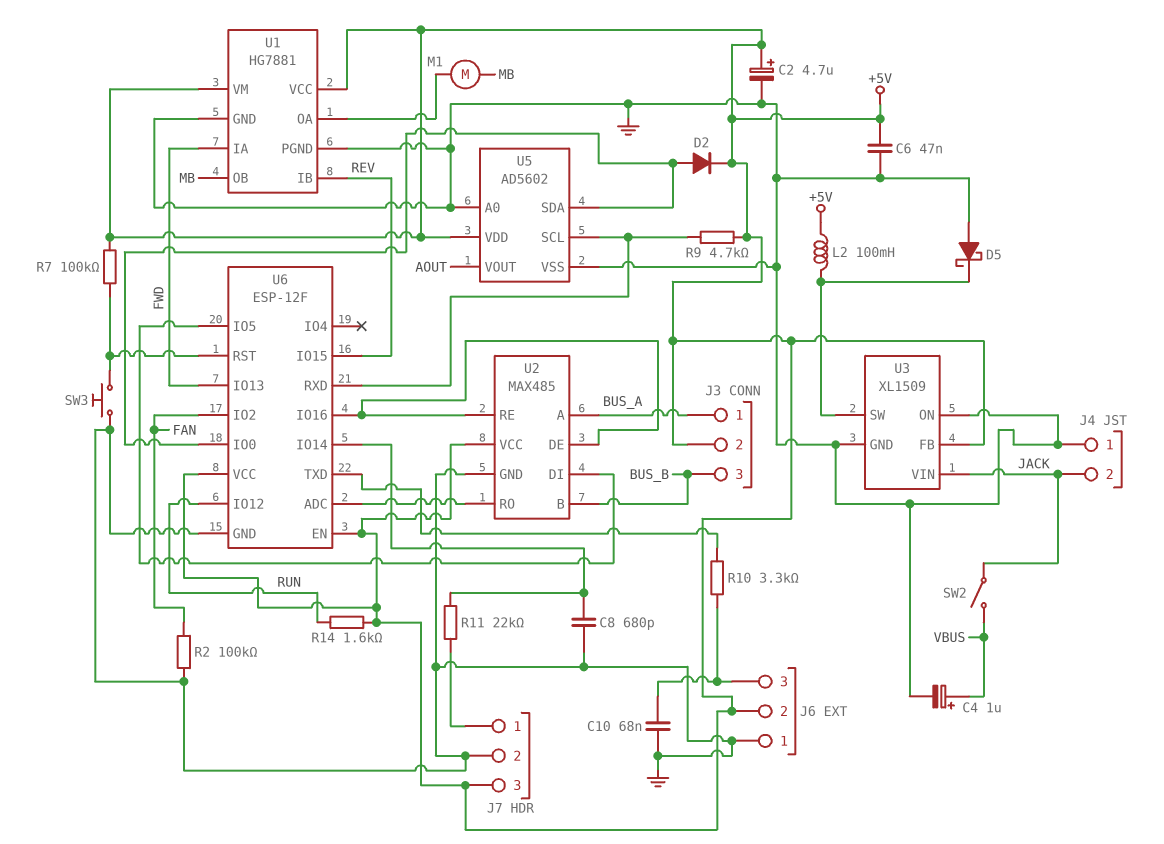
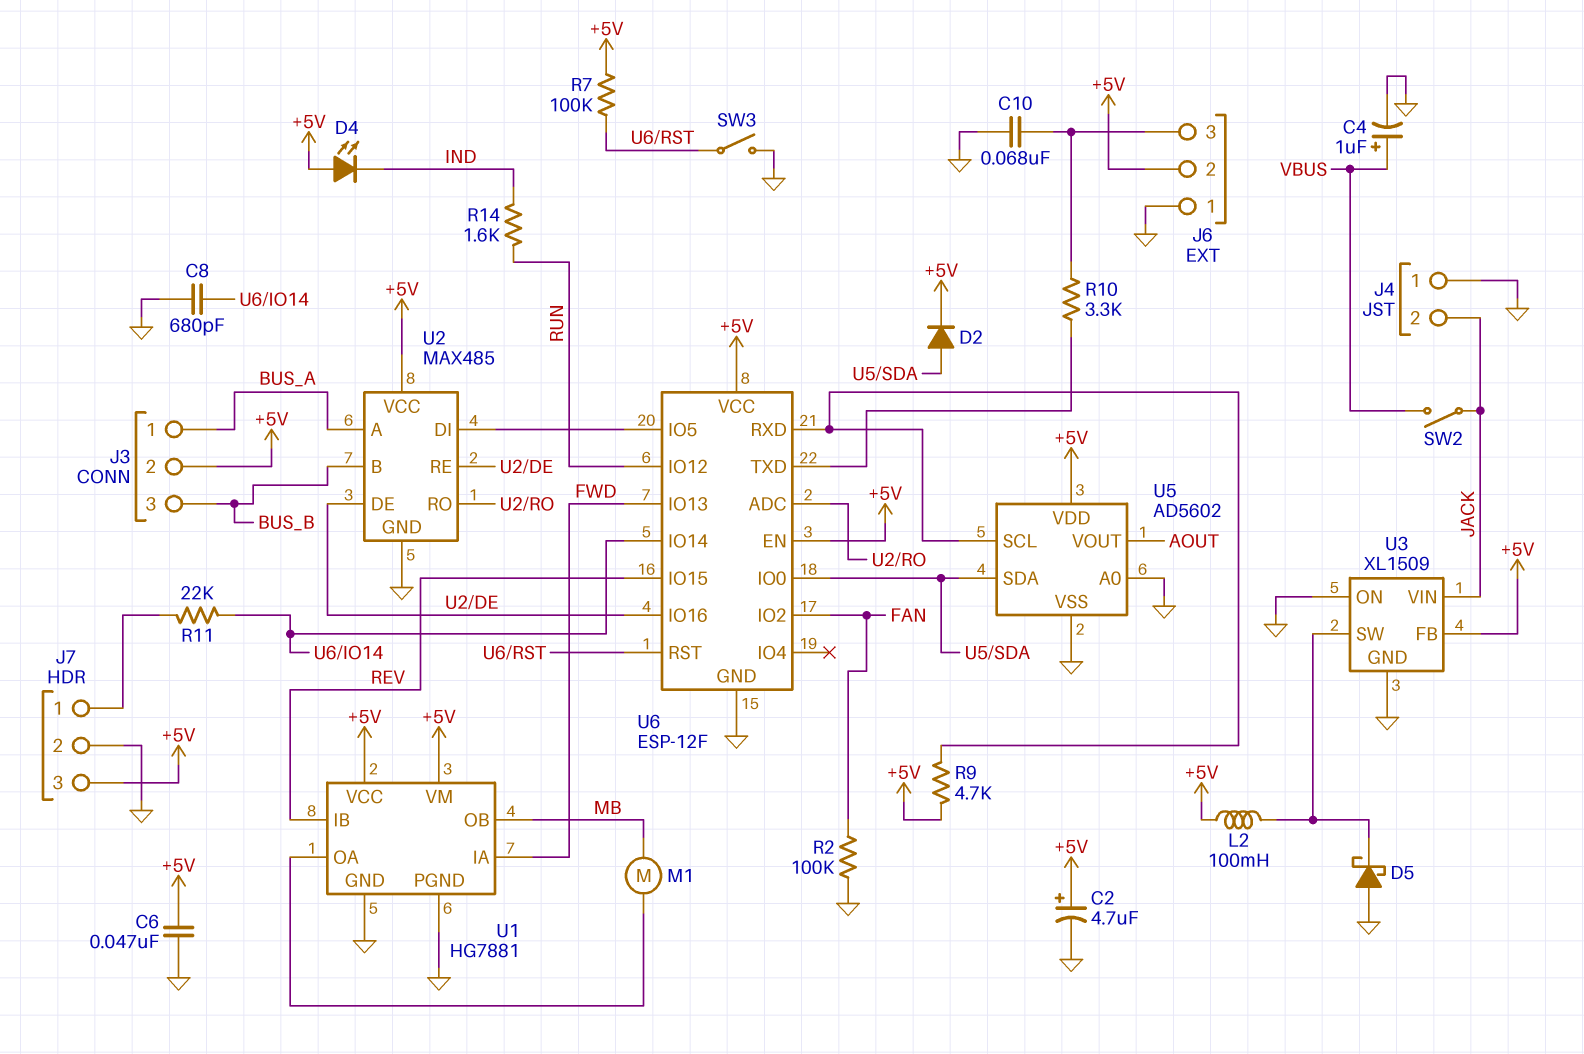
D4: none -> LED (A +5V, K IND)
R14: 1.6k (+5V, RUN) -> 1.6k (IND, RUN)
SW3: button (GND, U6/RST) -> switch (GND, U6/RST)

